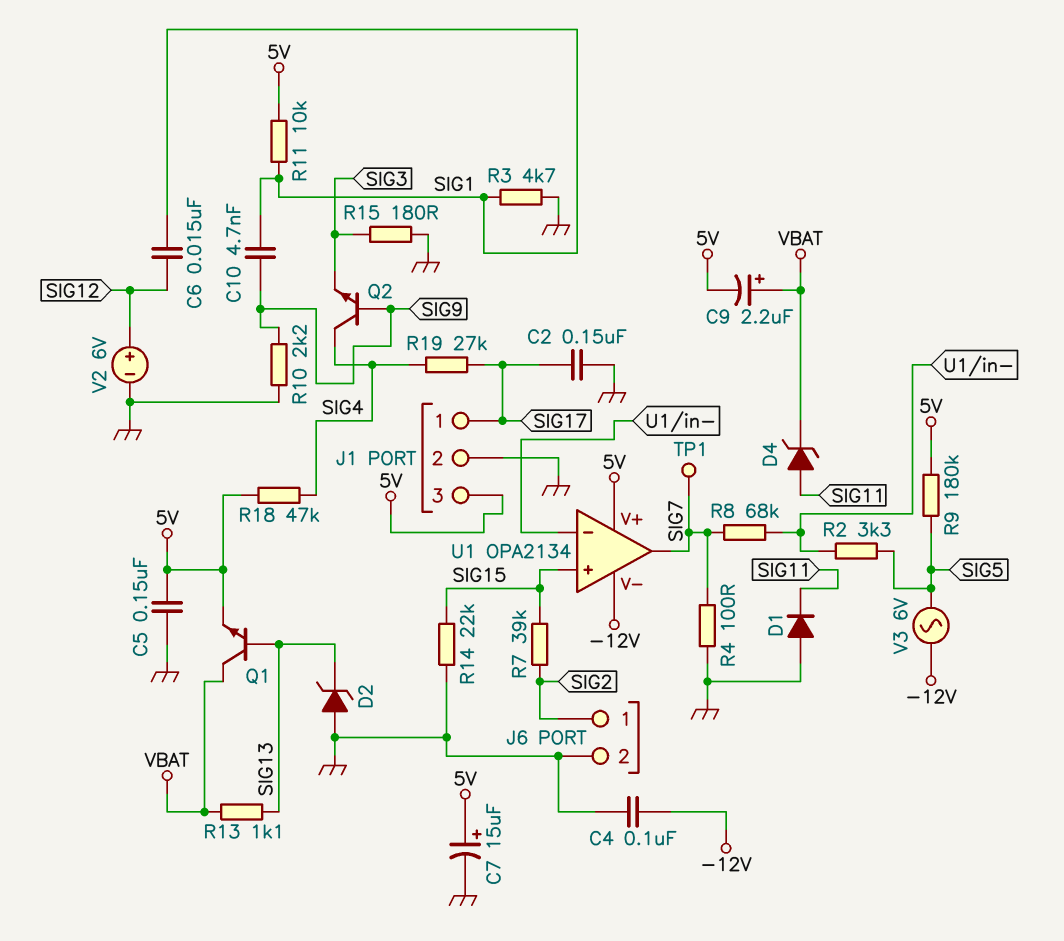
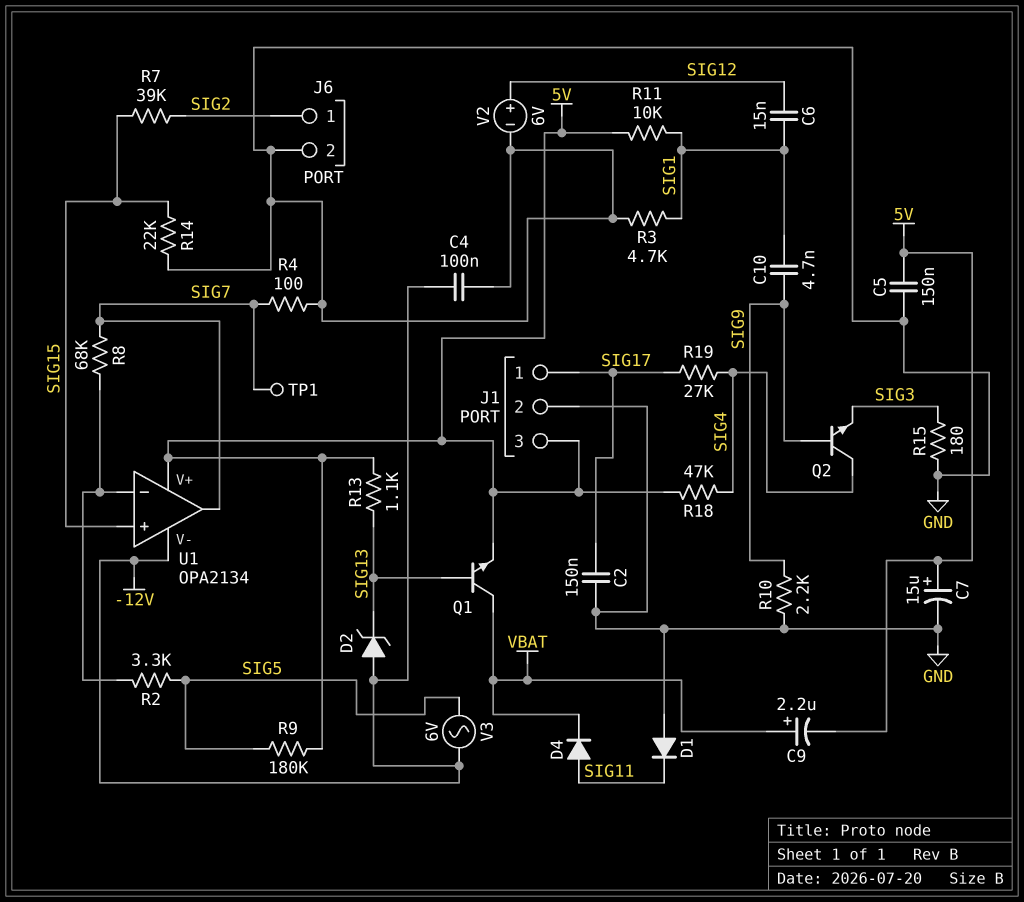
D2: zener (A GND, K SIG13) -> zener (A -12V, K SIG13)
D4: zener (A SIG11, K VBAT) -> diode (A SIG11, K VBAT)
R13: 1.1k (SIG13, VBAT) -> 1.1k (5V, SIG13)

